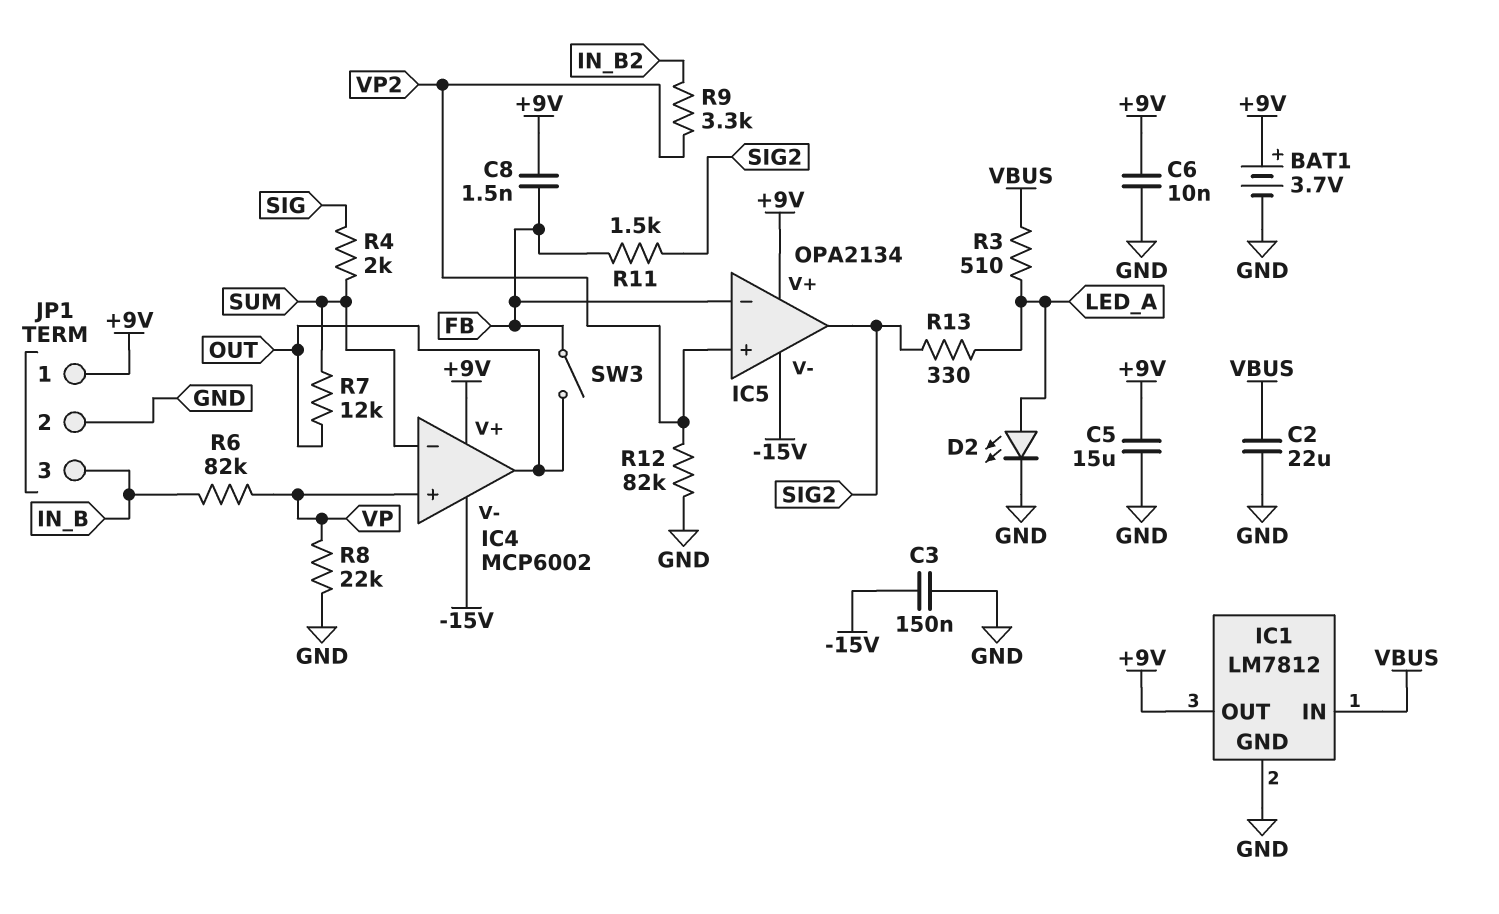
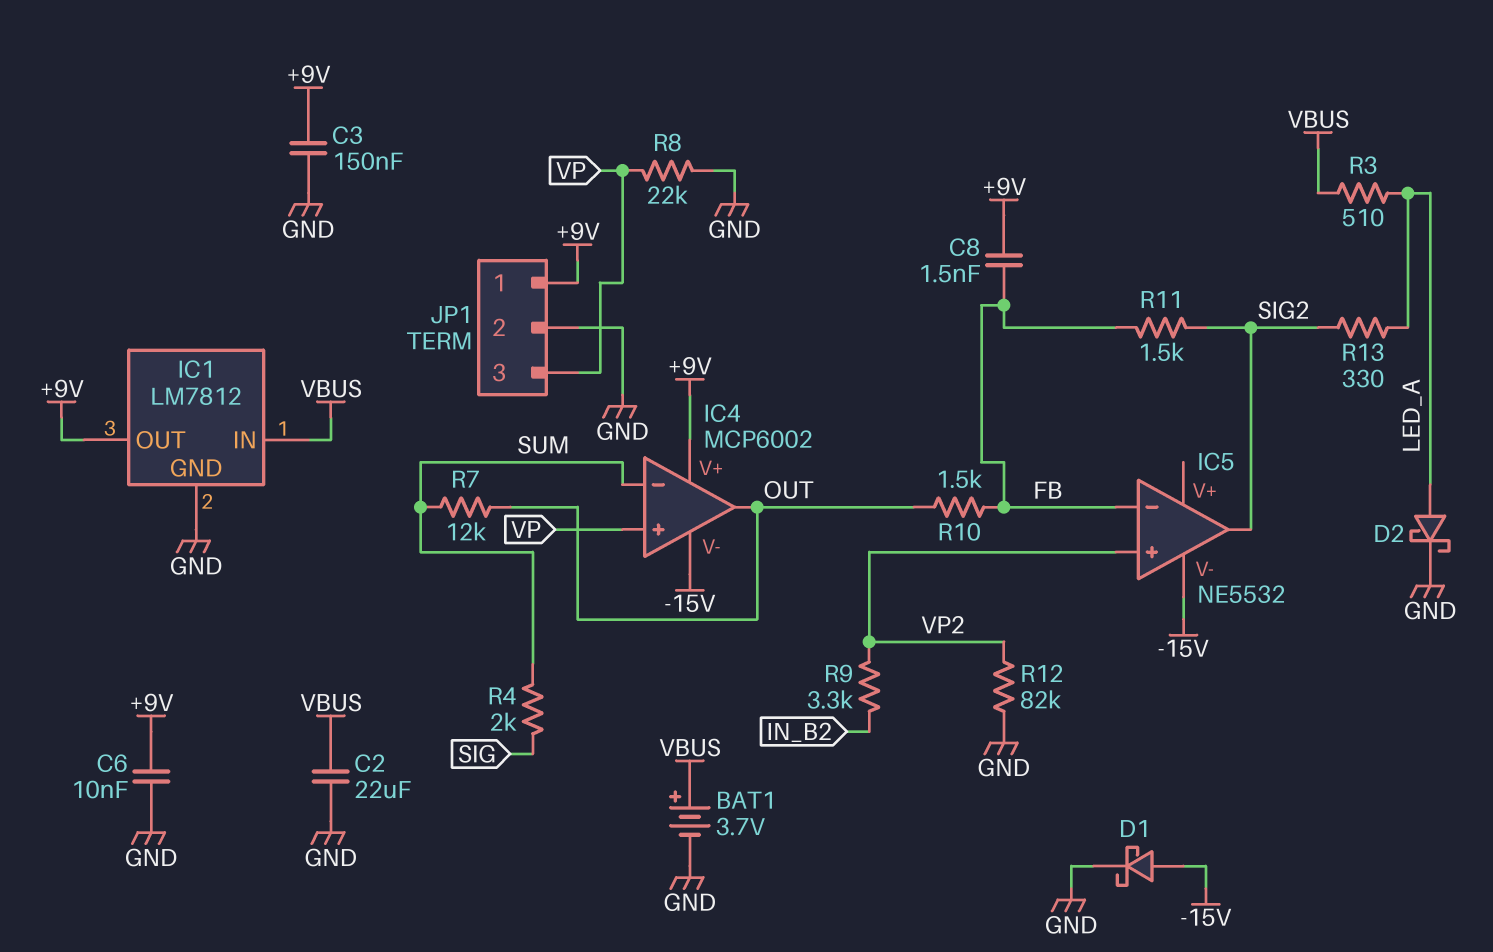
BAT1: 3.7V (plus +9V, minus GND) -> 3.7V (plus VBUS, minus GND)
C3: 150nF (-15V, GND) -> 150nF (+9V, GND)
C5: 15uF (+9V, GND) -> none
D1: none -> schottky (A -15V, K GND)
D2: LED (A LED_A, K GND) -> schottky (A LED_A, K GND)
IC5: OPA2134 -> NE5532
IC5 pin V+: +9V -> none
JP1 pin 3: IN_B -> VP
R6: 82k (IN_B, VP) -> none
R10: none -> 1.5k (FB, OUT)
SW3: switch (FB, OUT) -> none

